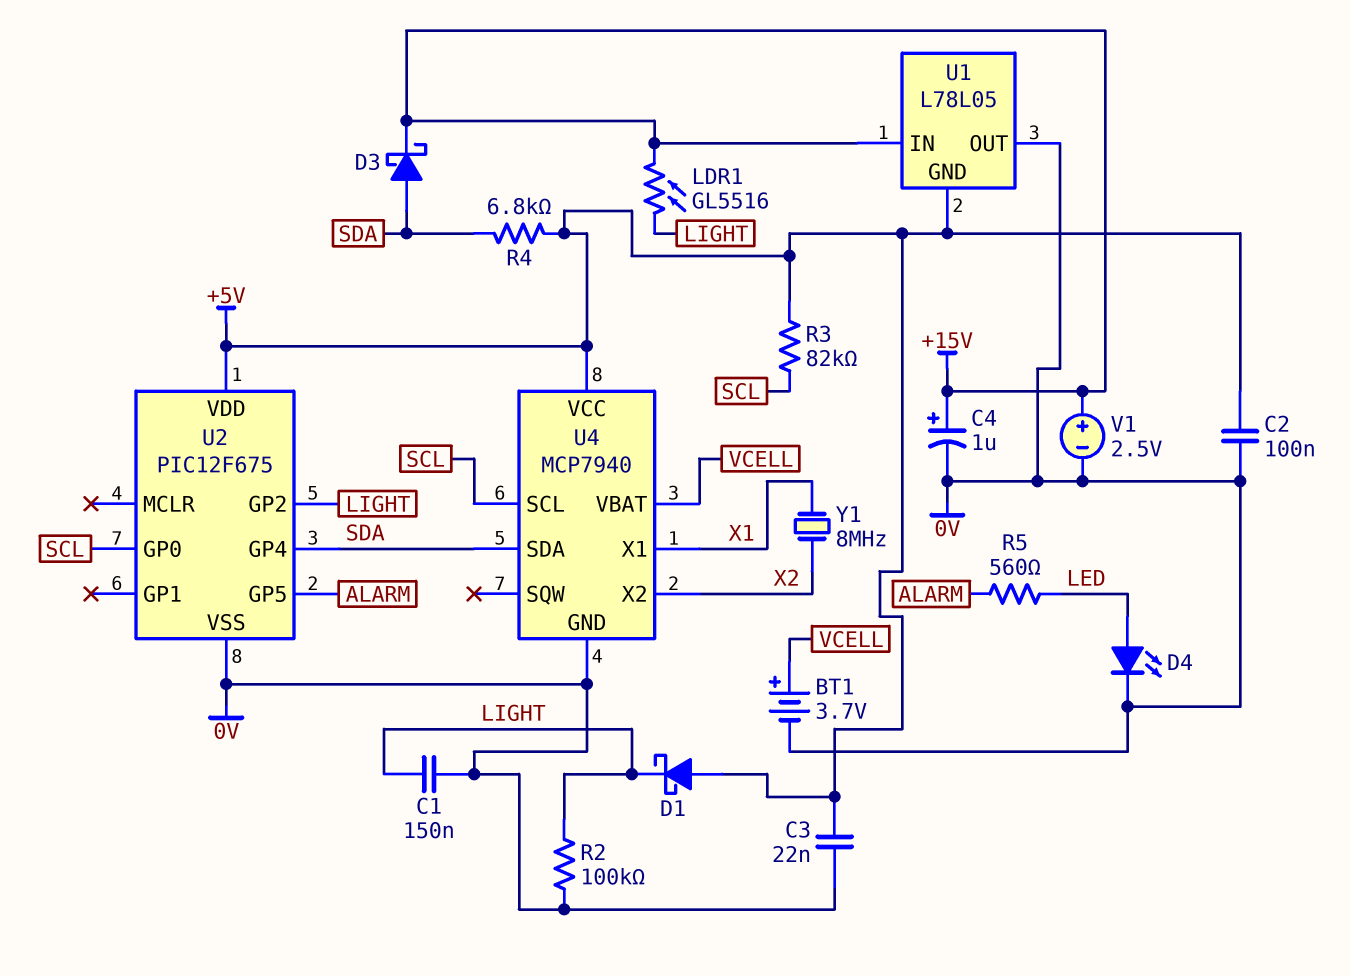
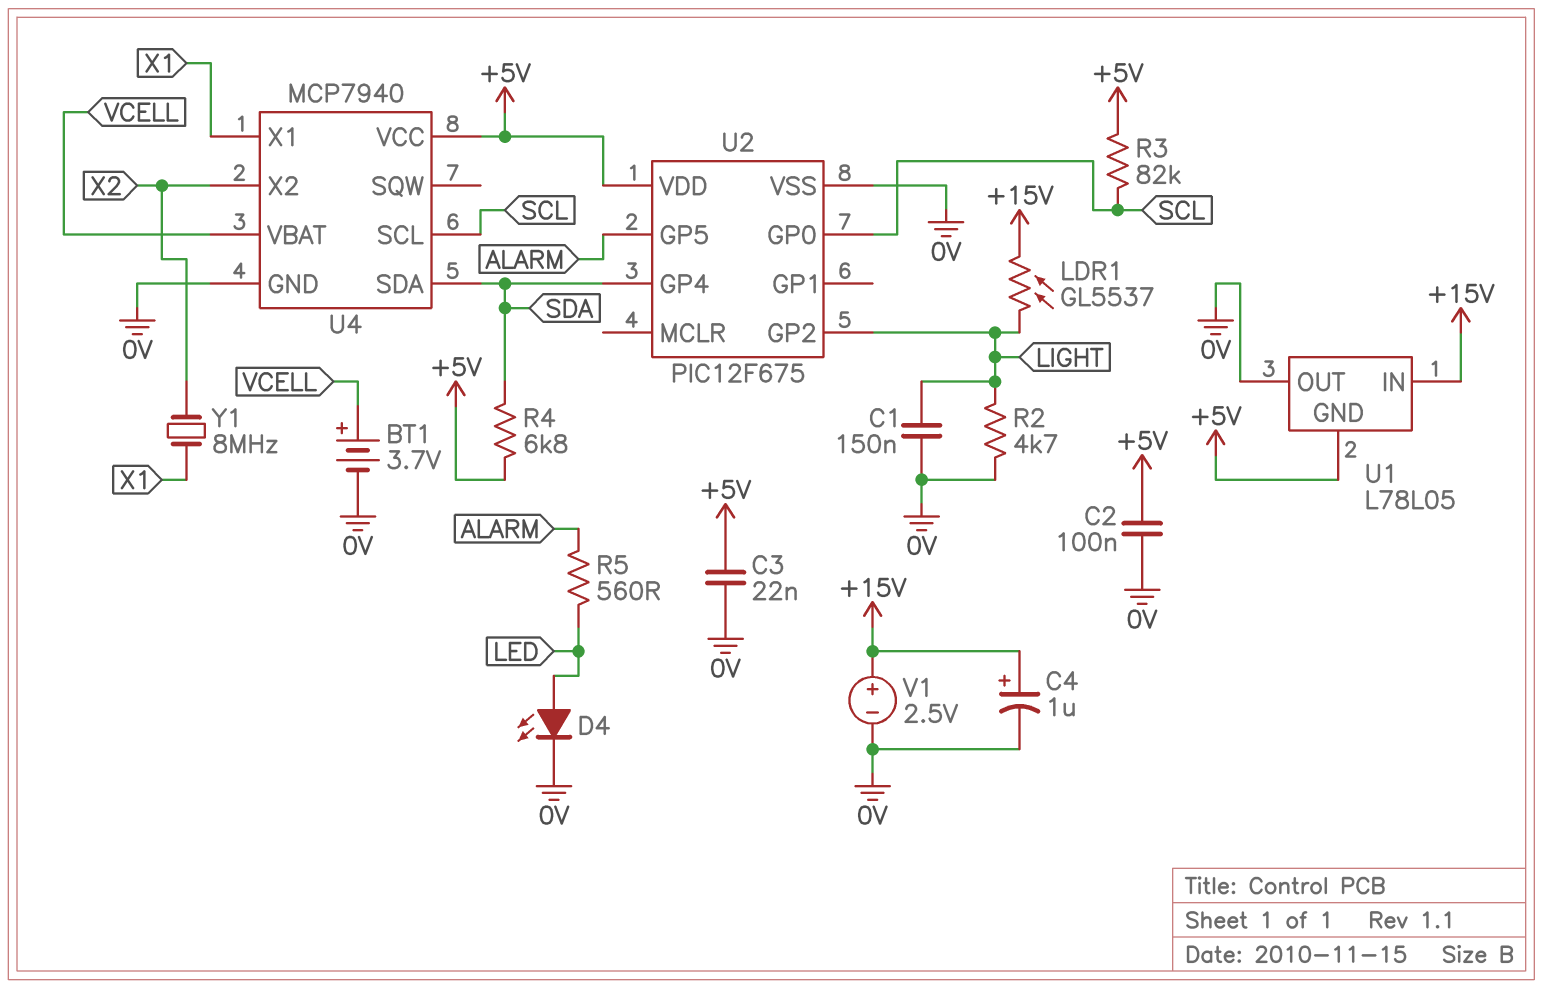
D1: schottky (A +5V, K LIGHT) -> none
D3: schottky (A SDA, K +15V) -> none
LDR1: GL5516 (+15V, LIGHT) -> GL5537 (+15V, LIGHT)
R2: 100k (0V, LIGHT) -> 4.7k (0V, LIGHT)

